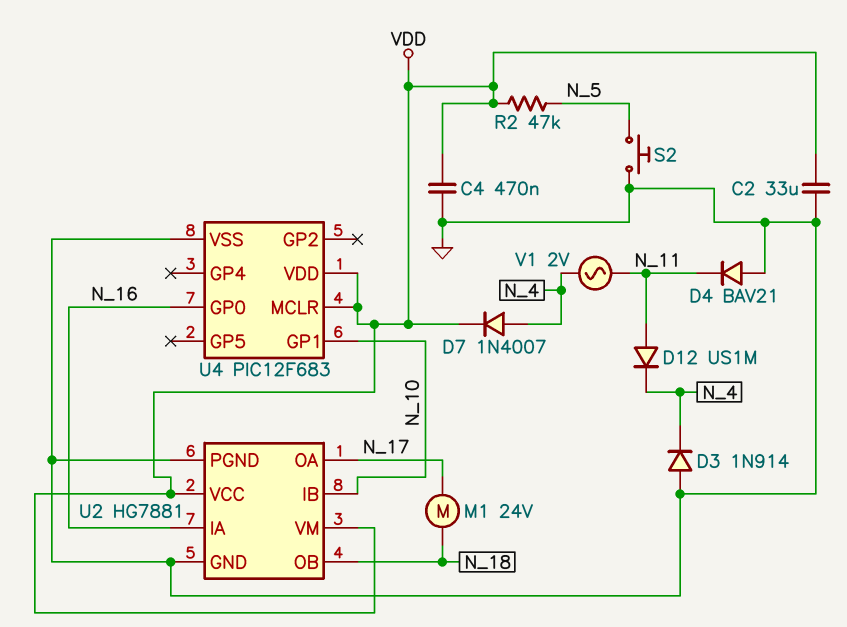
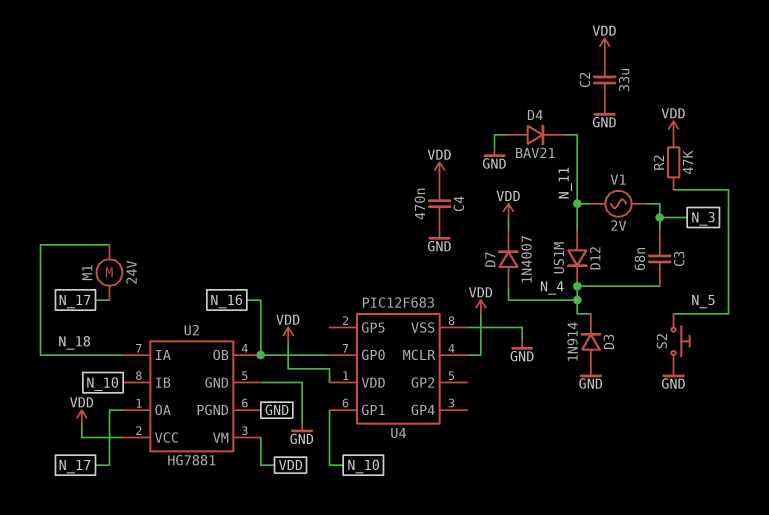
C3: none -> 68nF (N_3, N_4)
U2 pin IA: N_16 -> N_18
U2 pin OB: N_18 -> N_16
V1: AC 2V (N_4, N_11) -> AC 2V (N_3, N_11)

